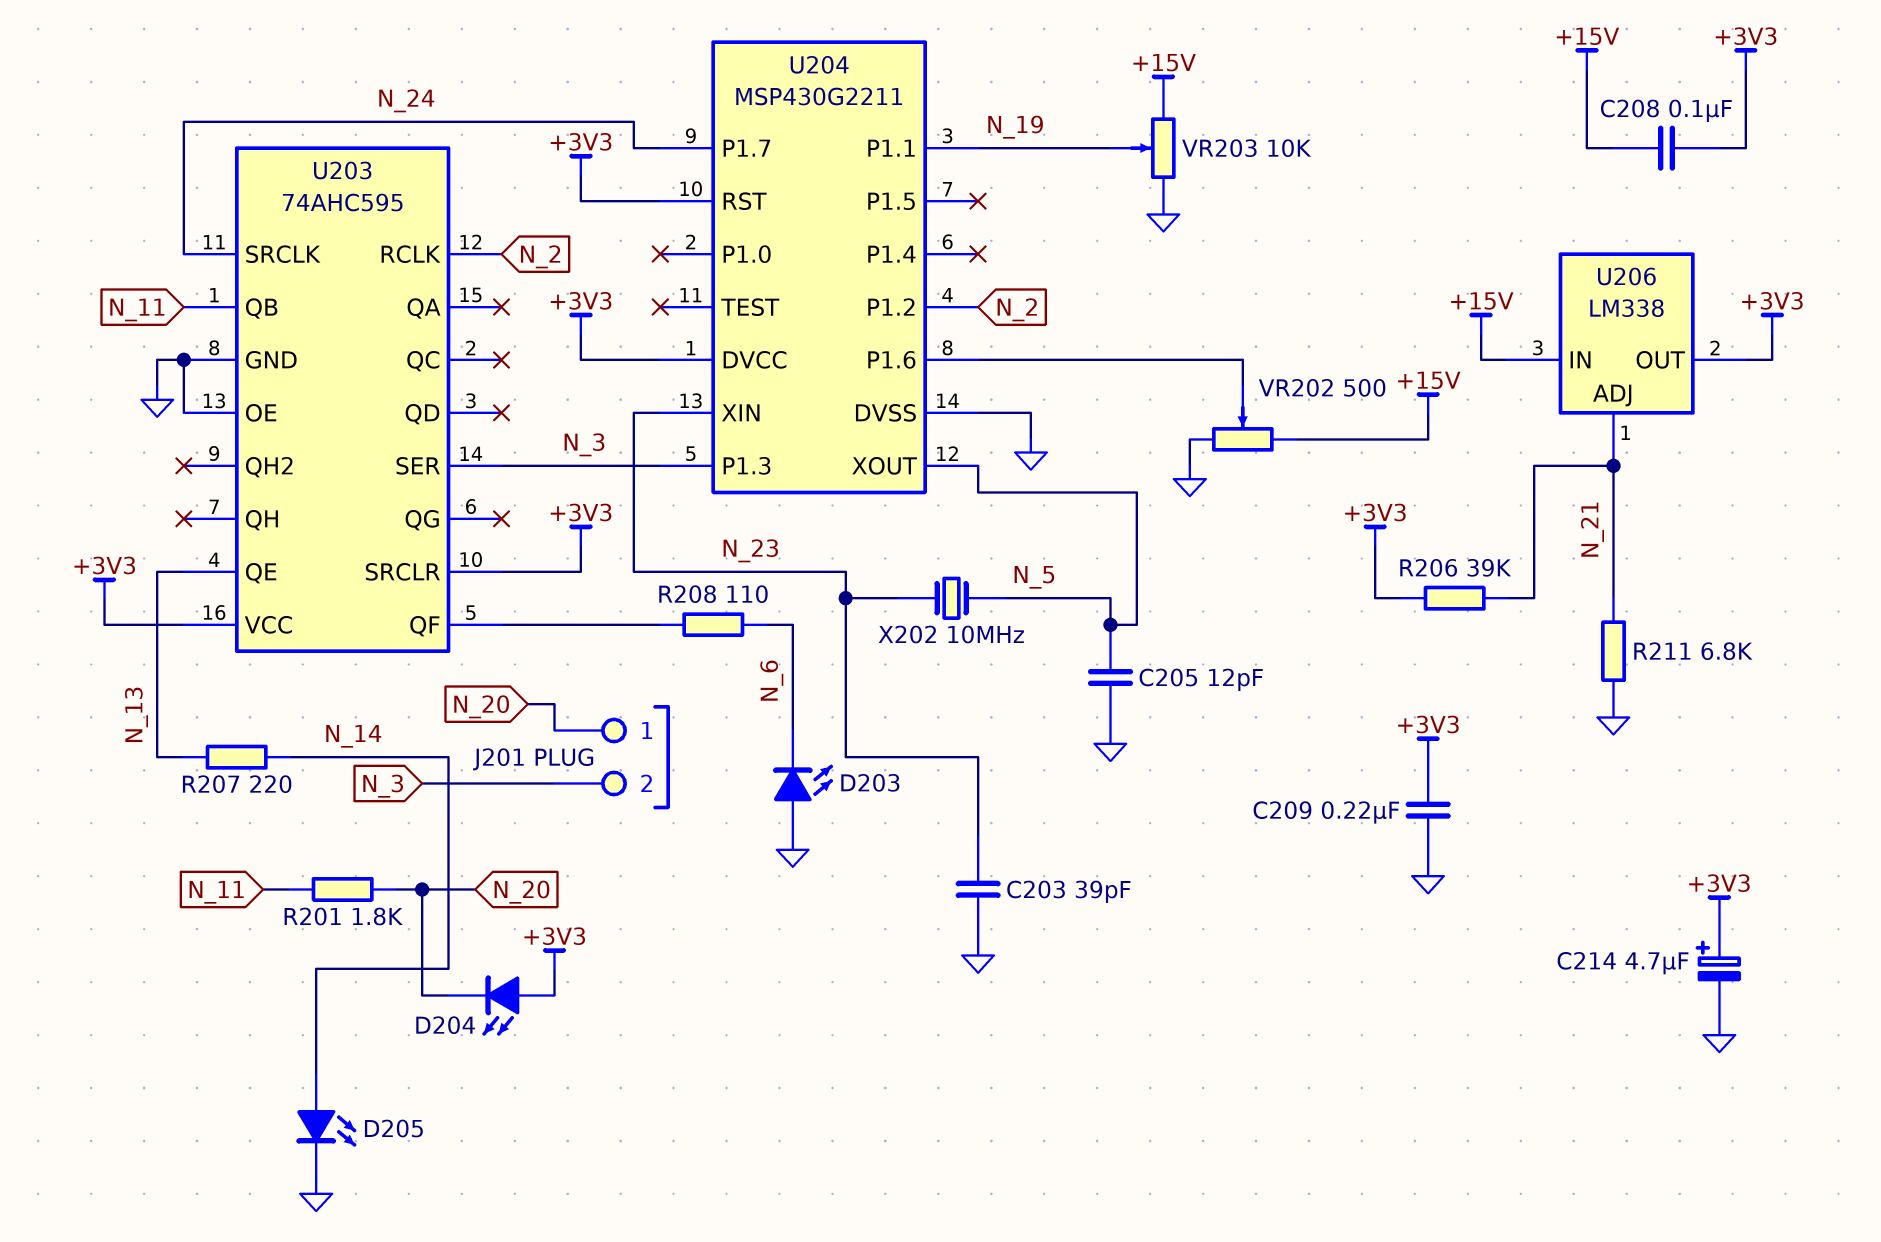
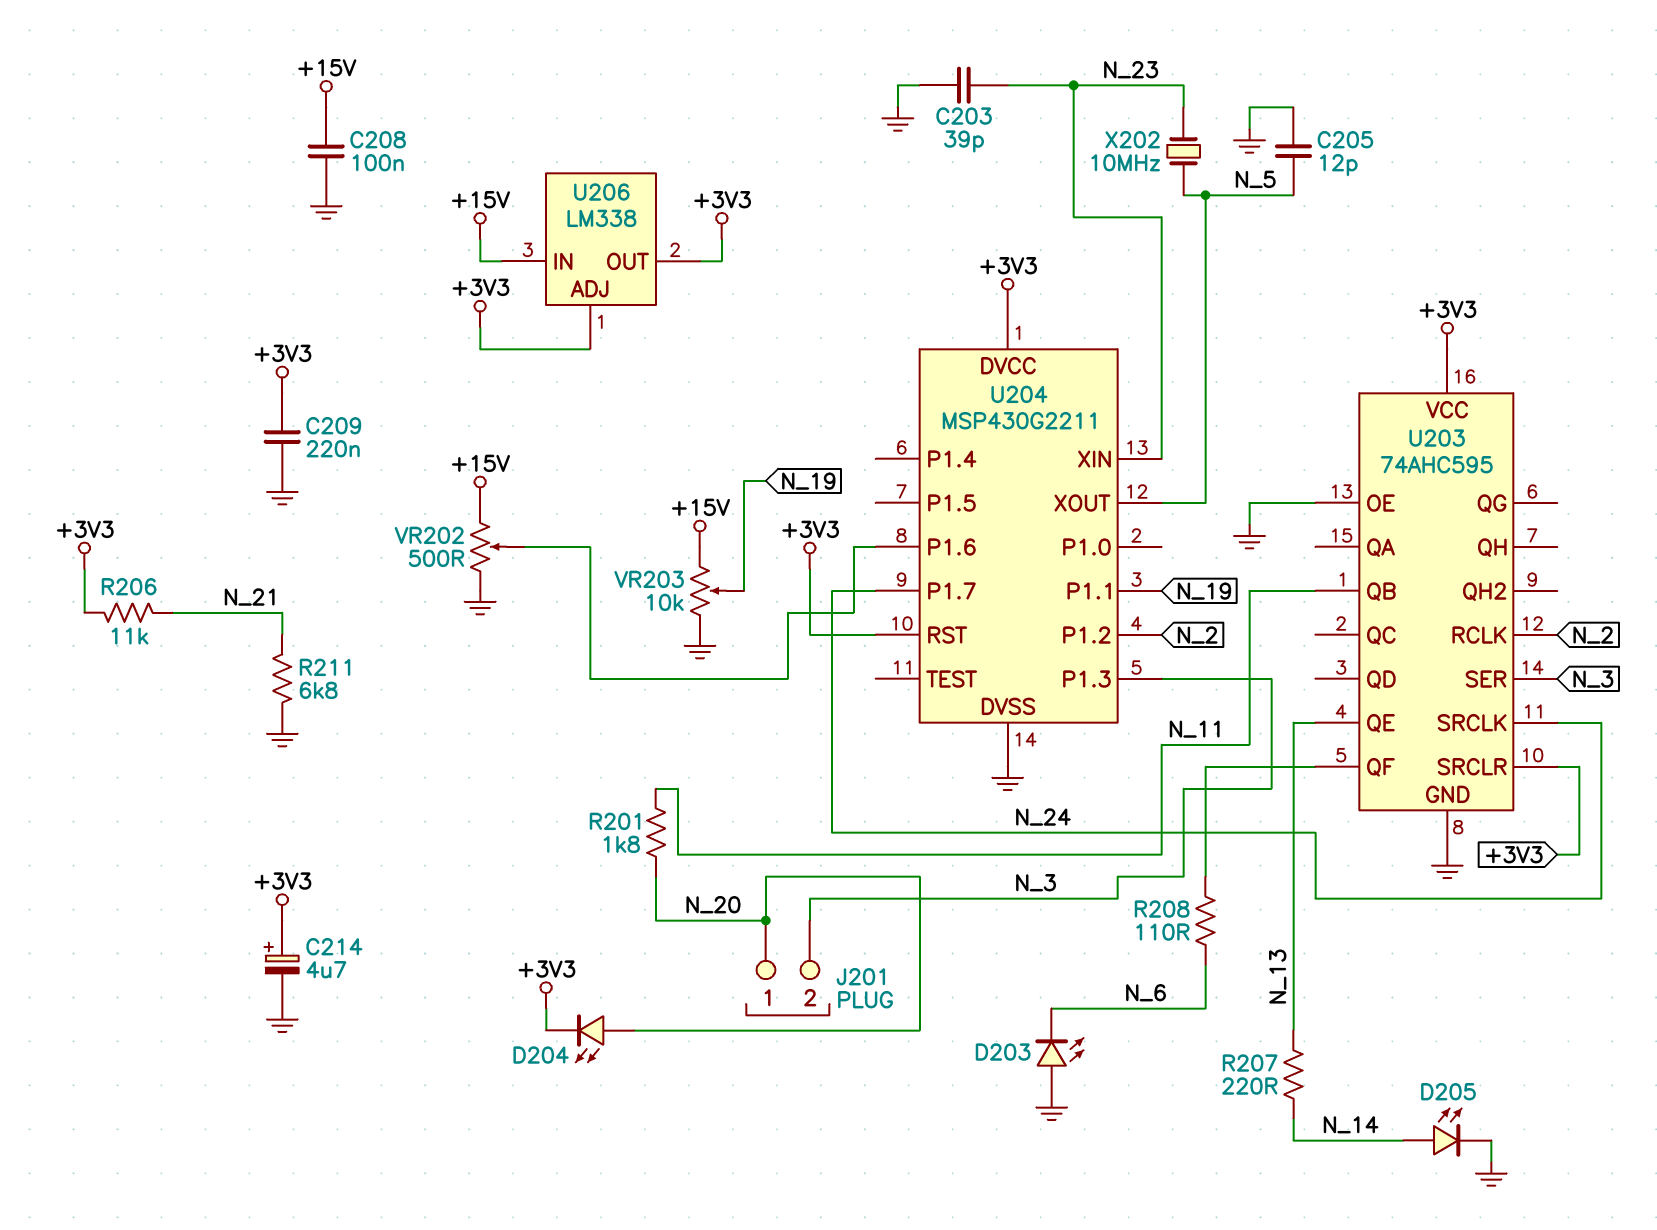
C208: 100nF (+3V3, +15V) -> 100nF (+15V, GND)
D204: LED (A +3V3, K N_20) -> LED (A N_20, K +3V3)
R206: 39k (+3V3, N_21) -> 11k (+3V3, N_21)
U206 pin ADJ: N_21 -> +3V3

